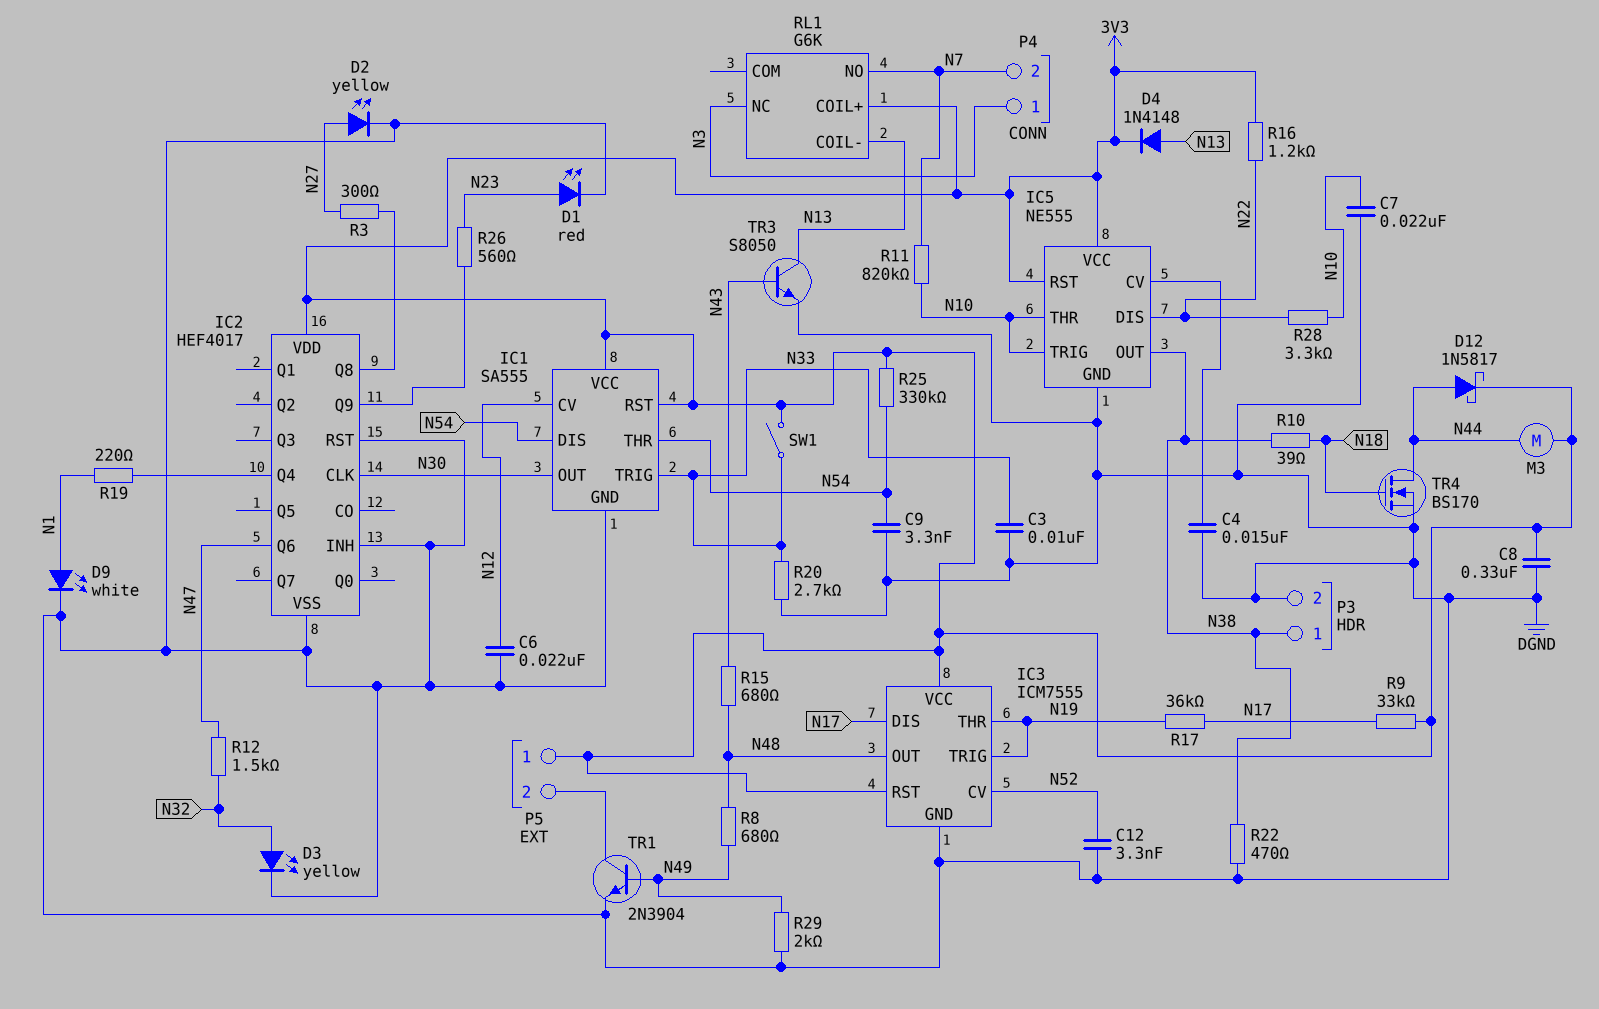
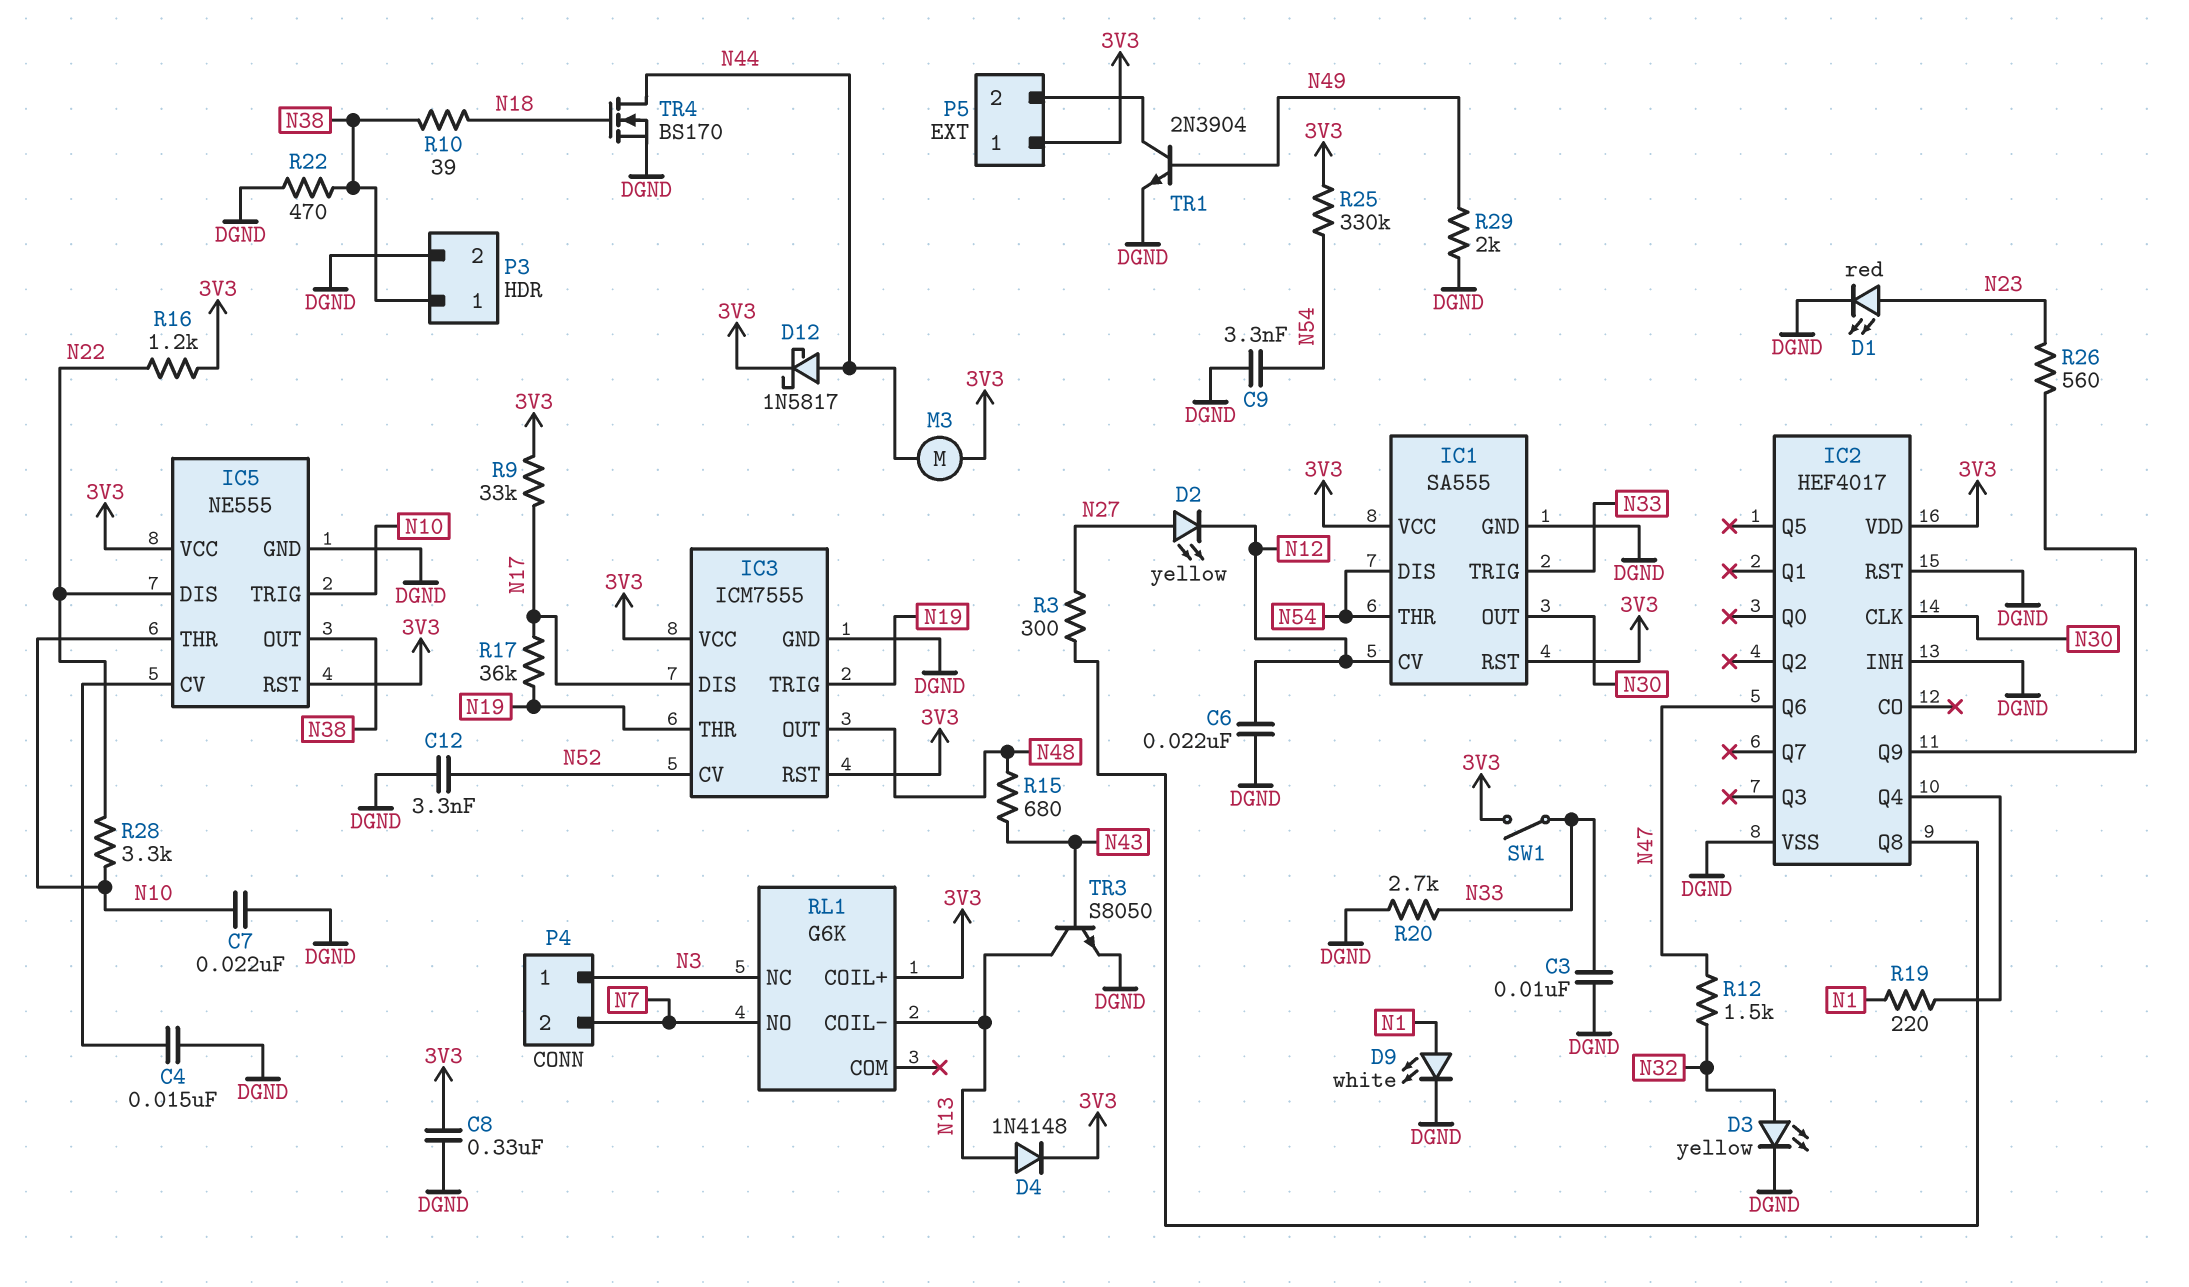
D2: LED yellow (A N27, K DGND) -> LED yellow (A N27, K N12)
R8: 680 (N48, N49) -> none
R11: 820k (N7, N10) -> none

